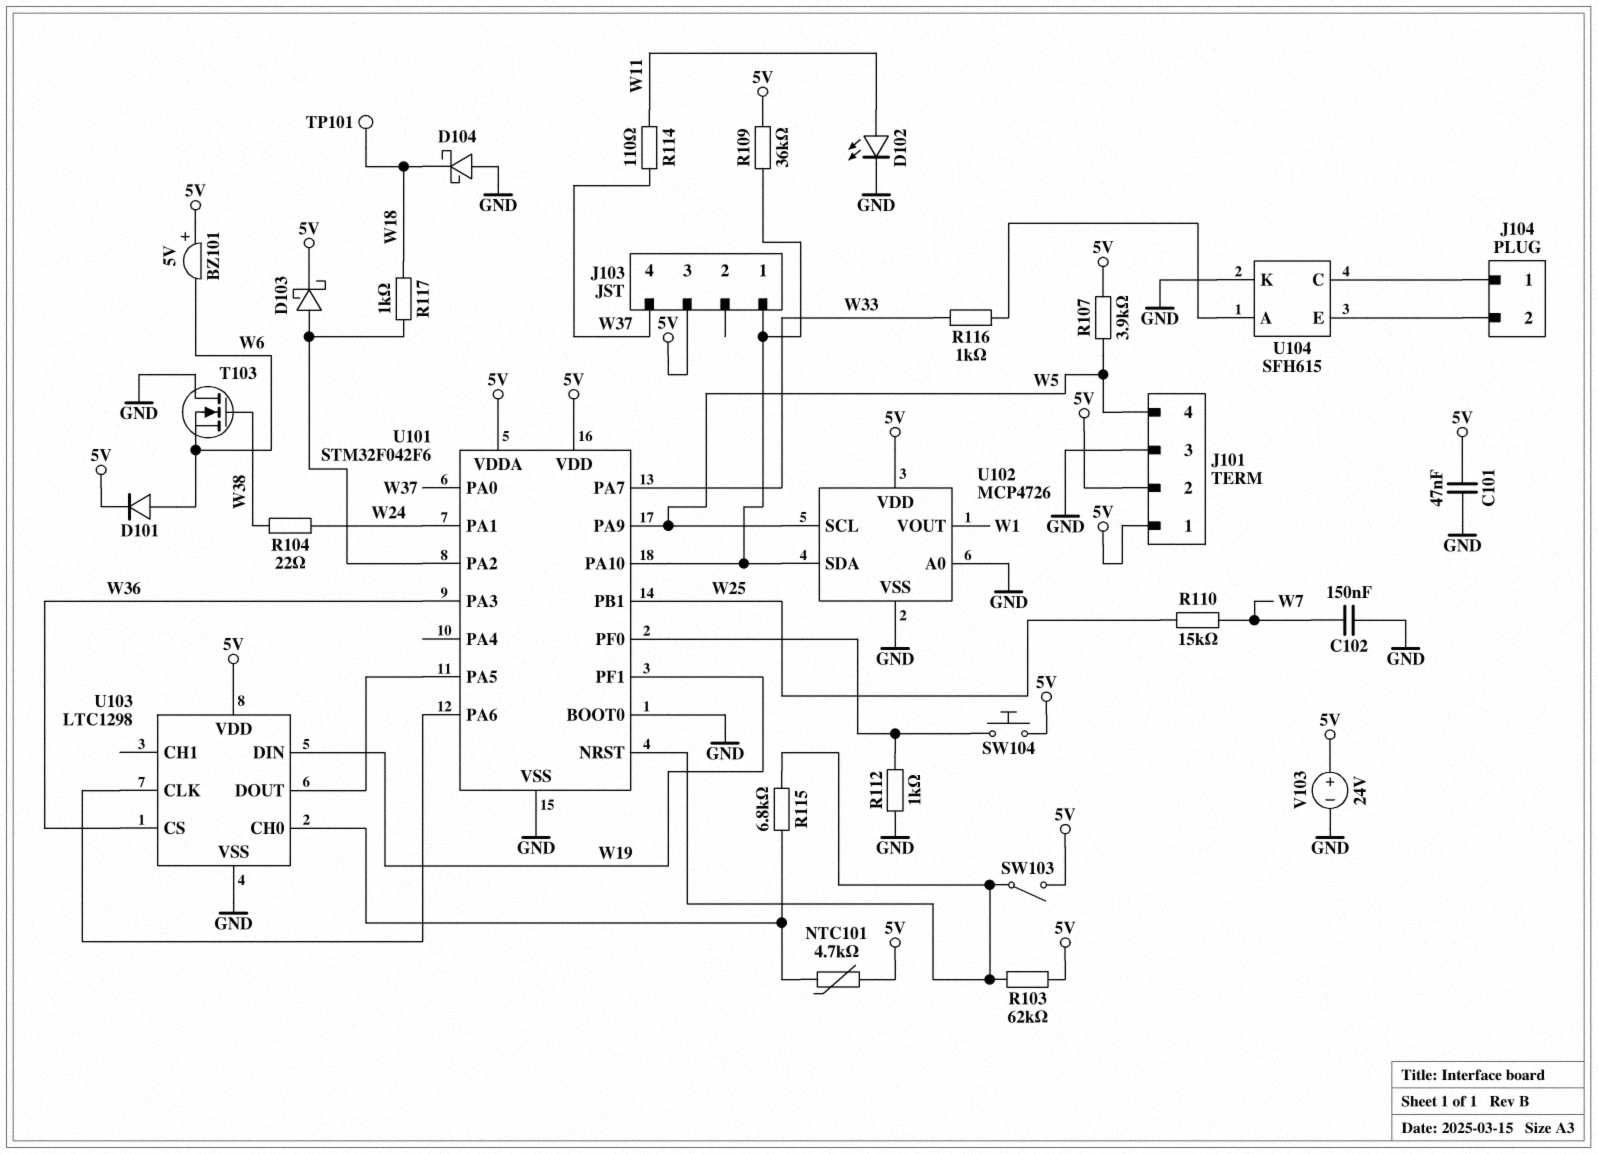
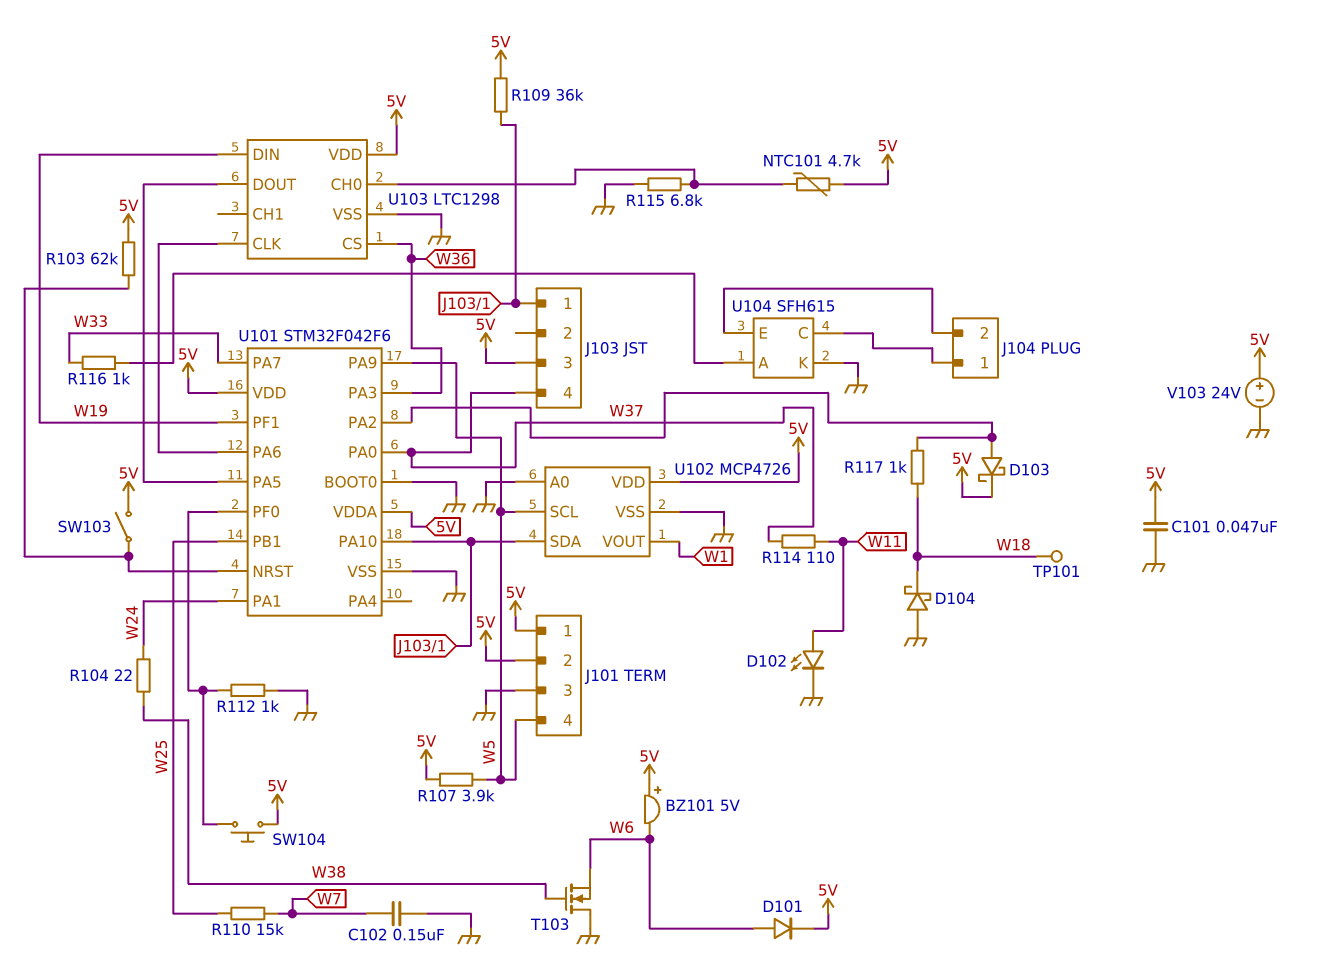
R115: 6.8k (U101/NRST, U103/CH0) -> 6.8k (GND, U103/CH0)

